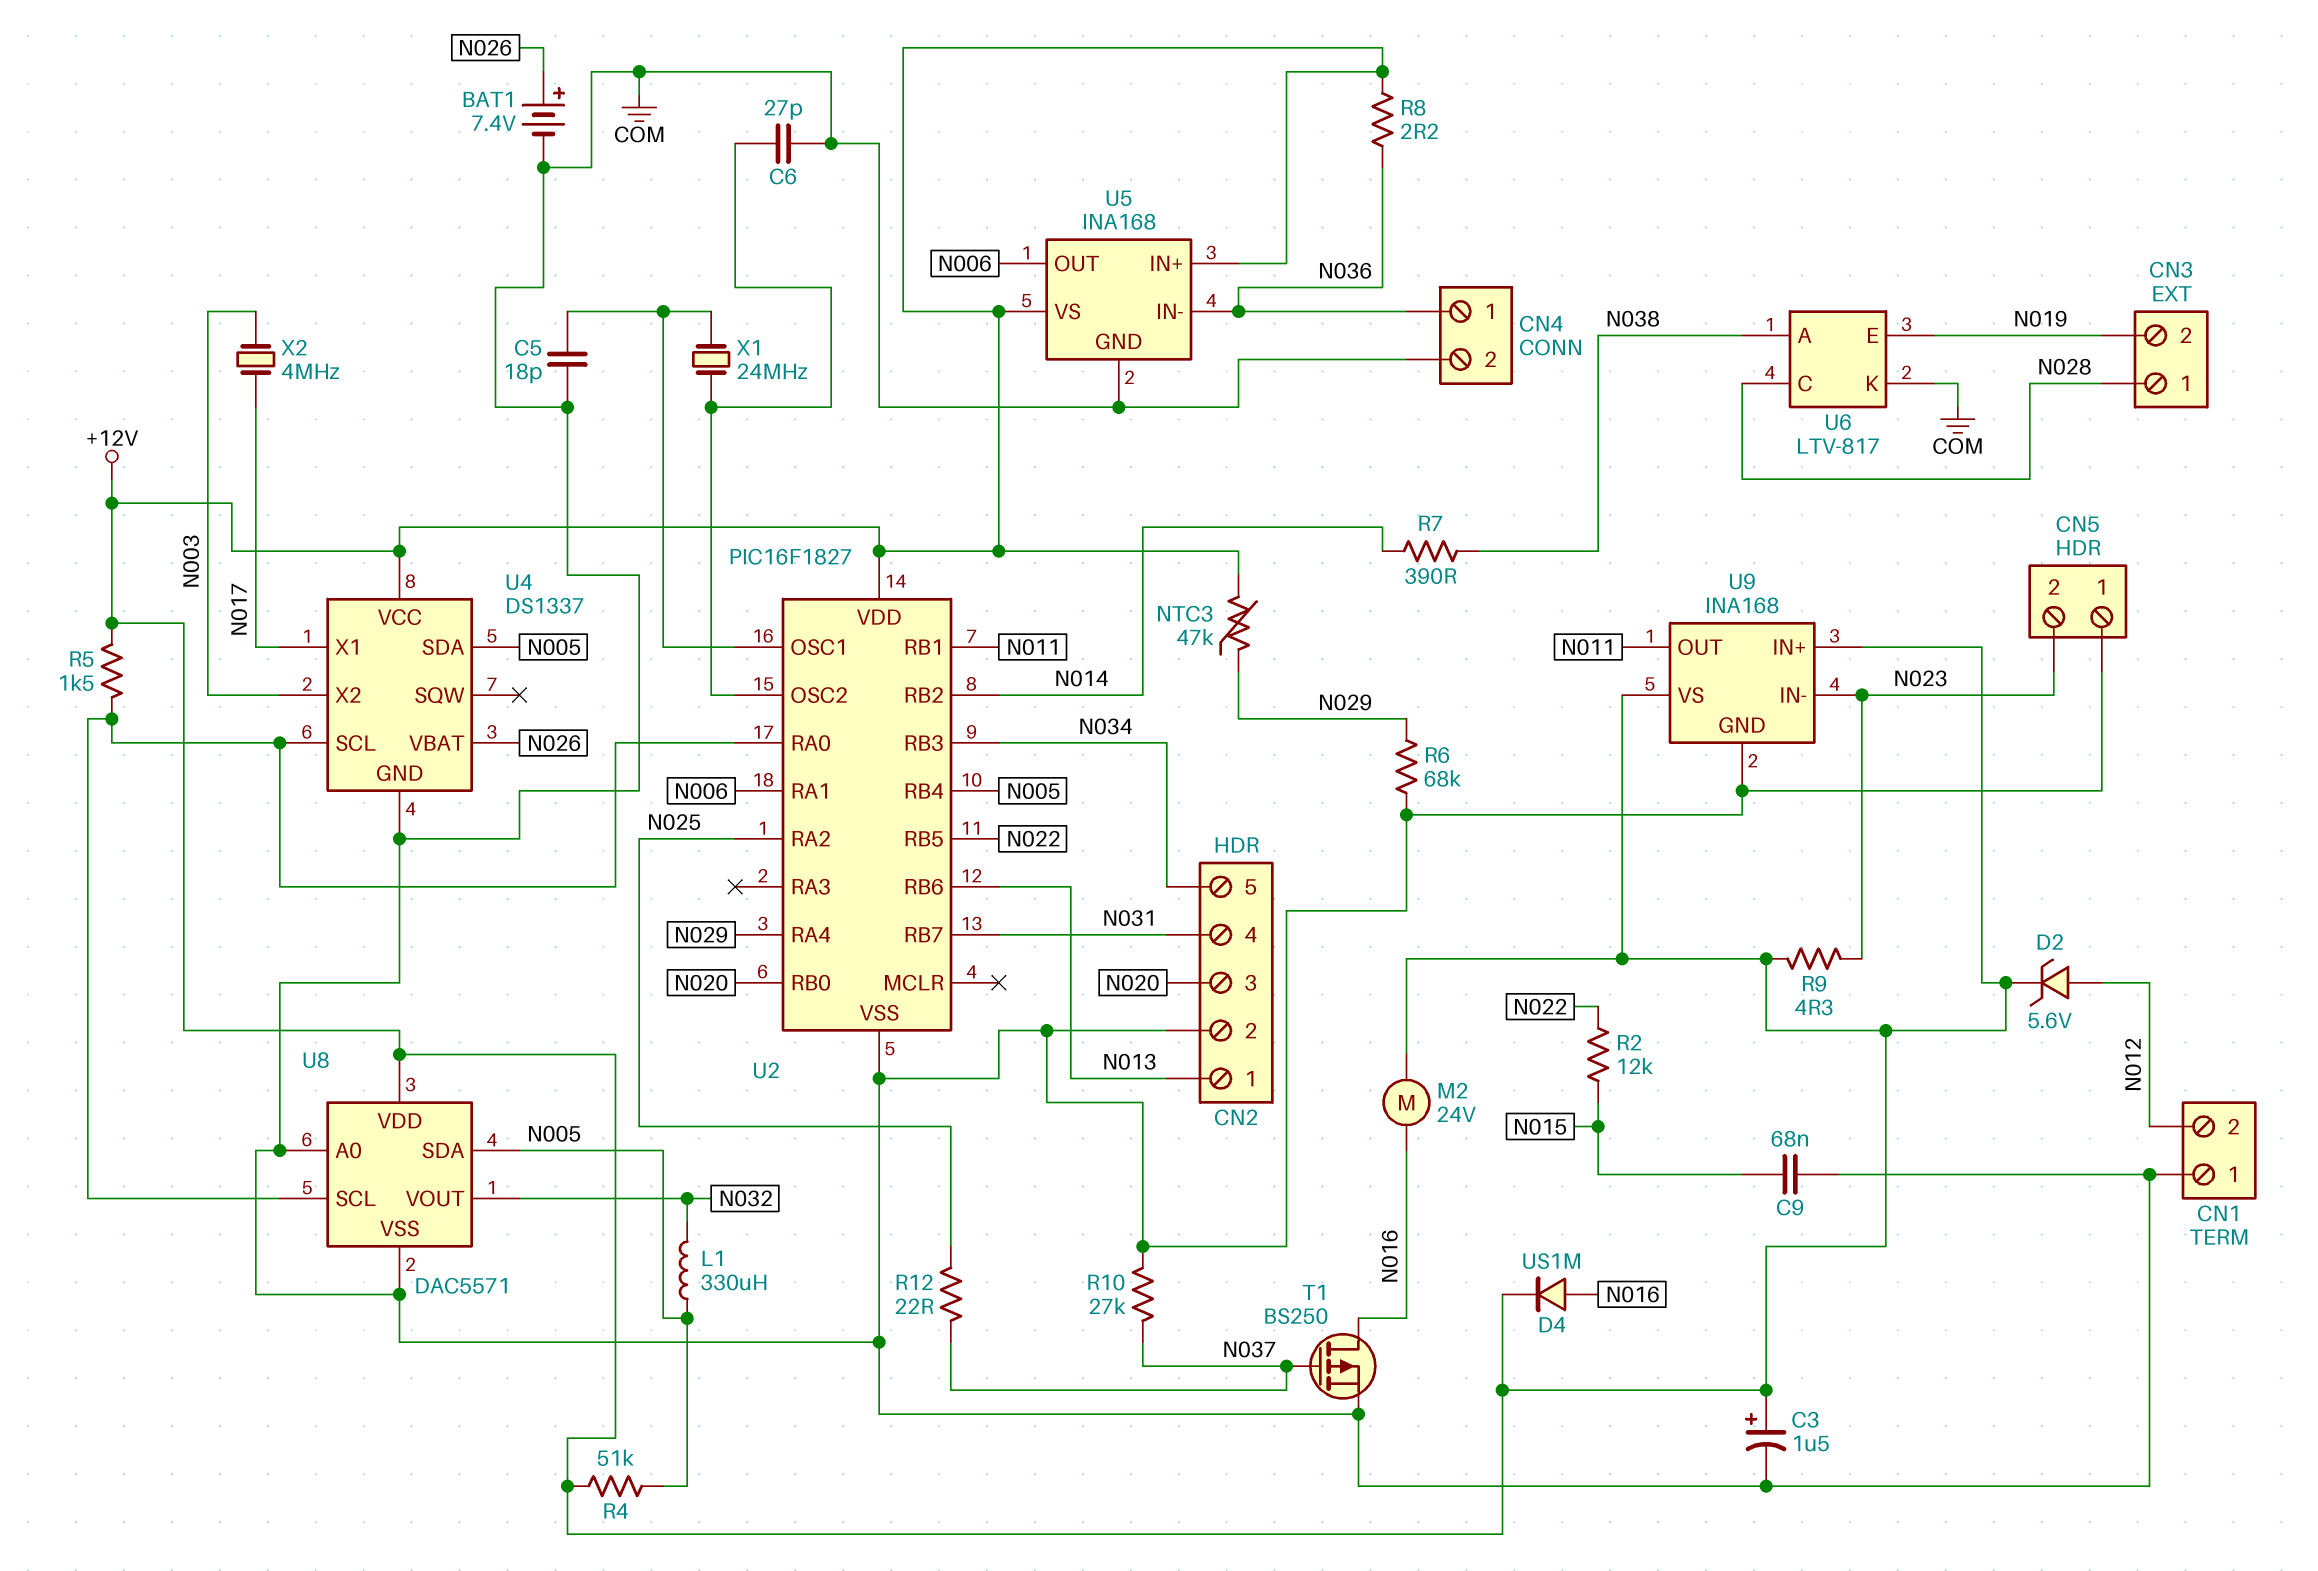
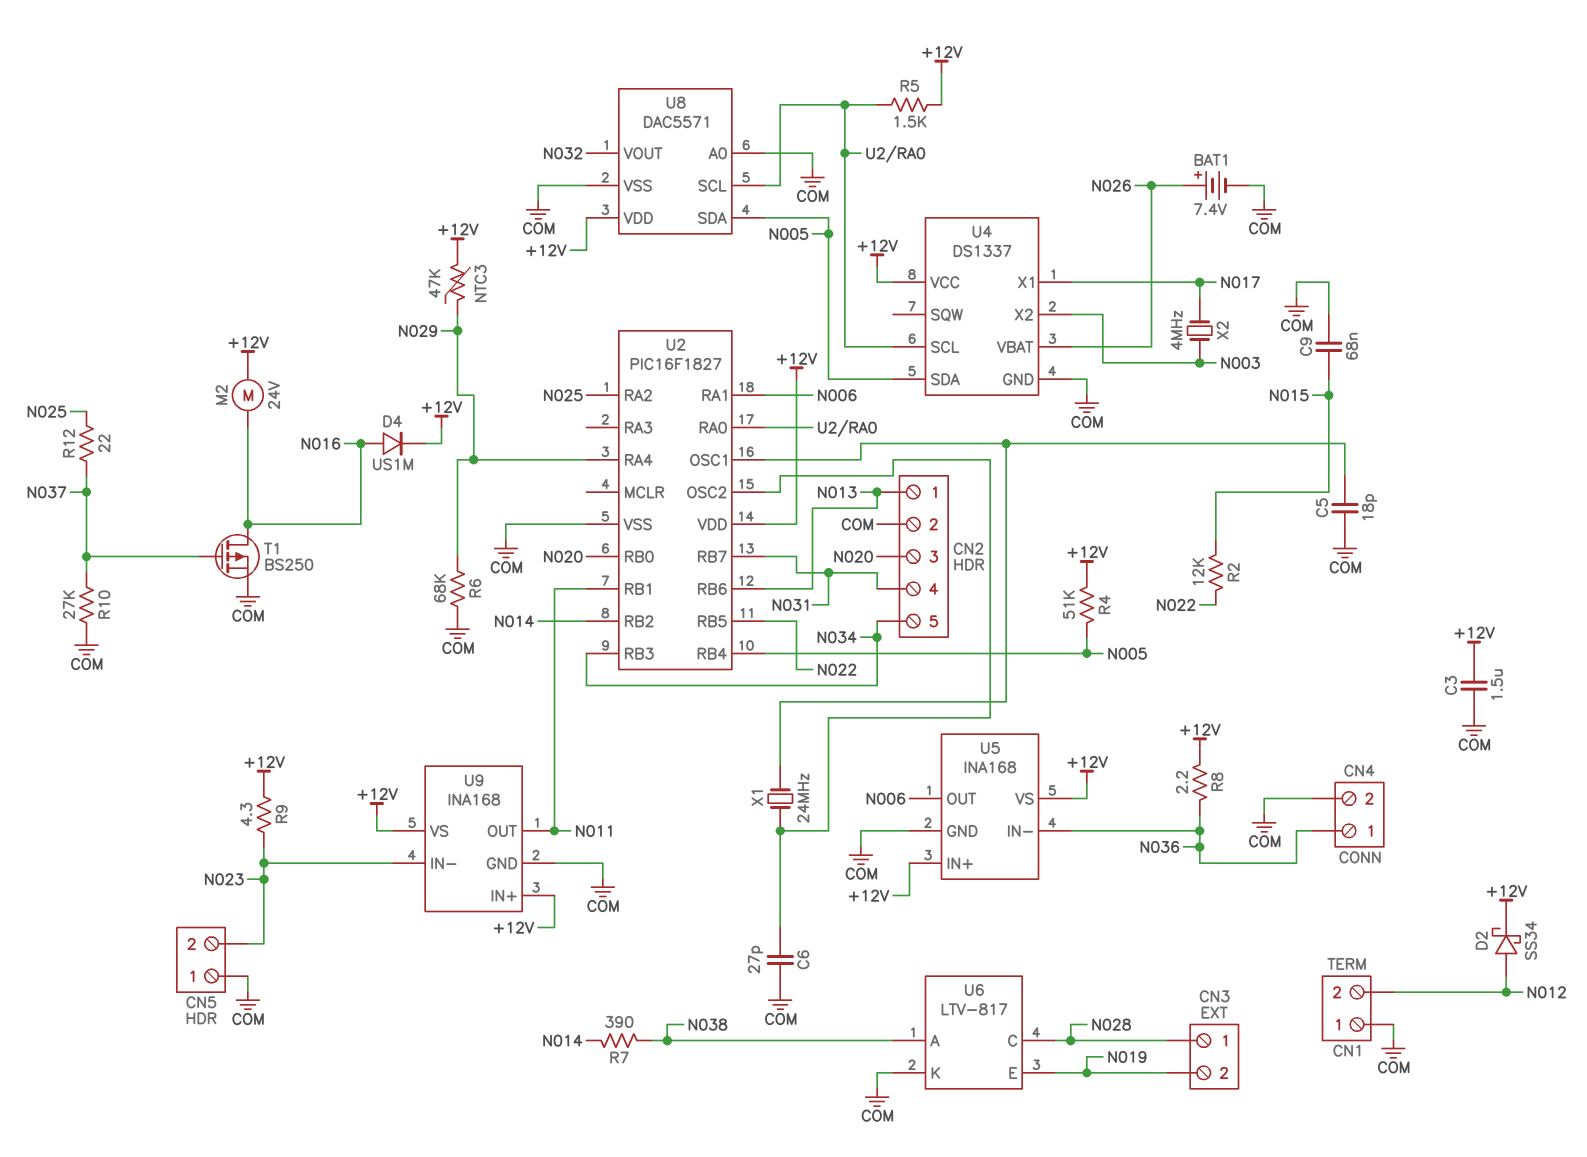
C3: 1.5uF (plus +12V, minus COM) -> 1.5uF (+12V, COM)
D2: zener 5.6V (A N012, K +12V) -> schottky SS34 (A N012, K +12V)
L1: 330uH (N005, N032) -> none

